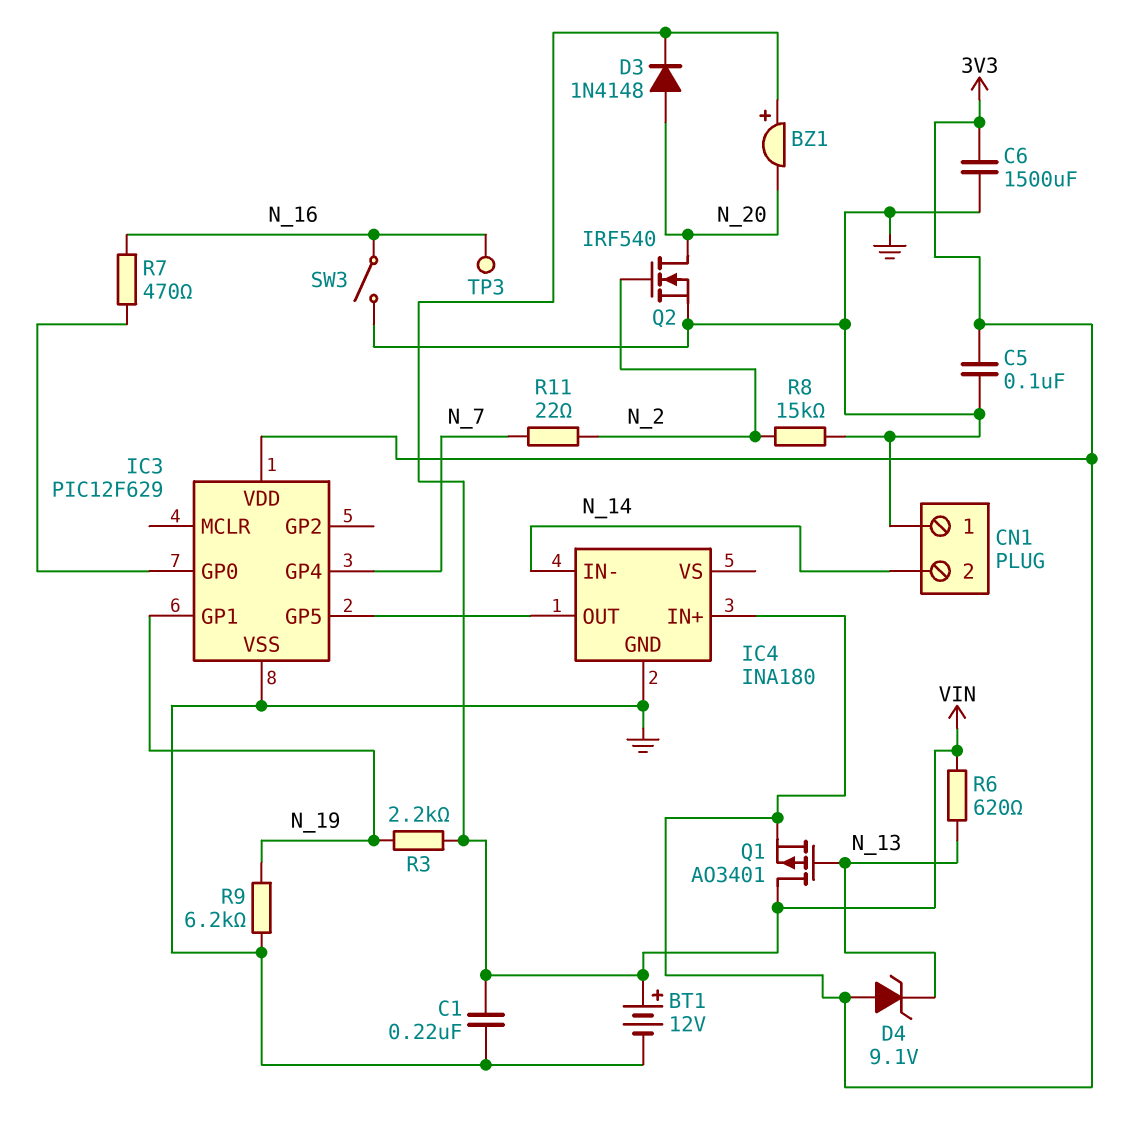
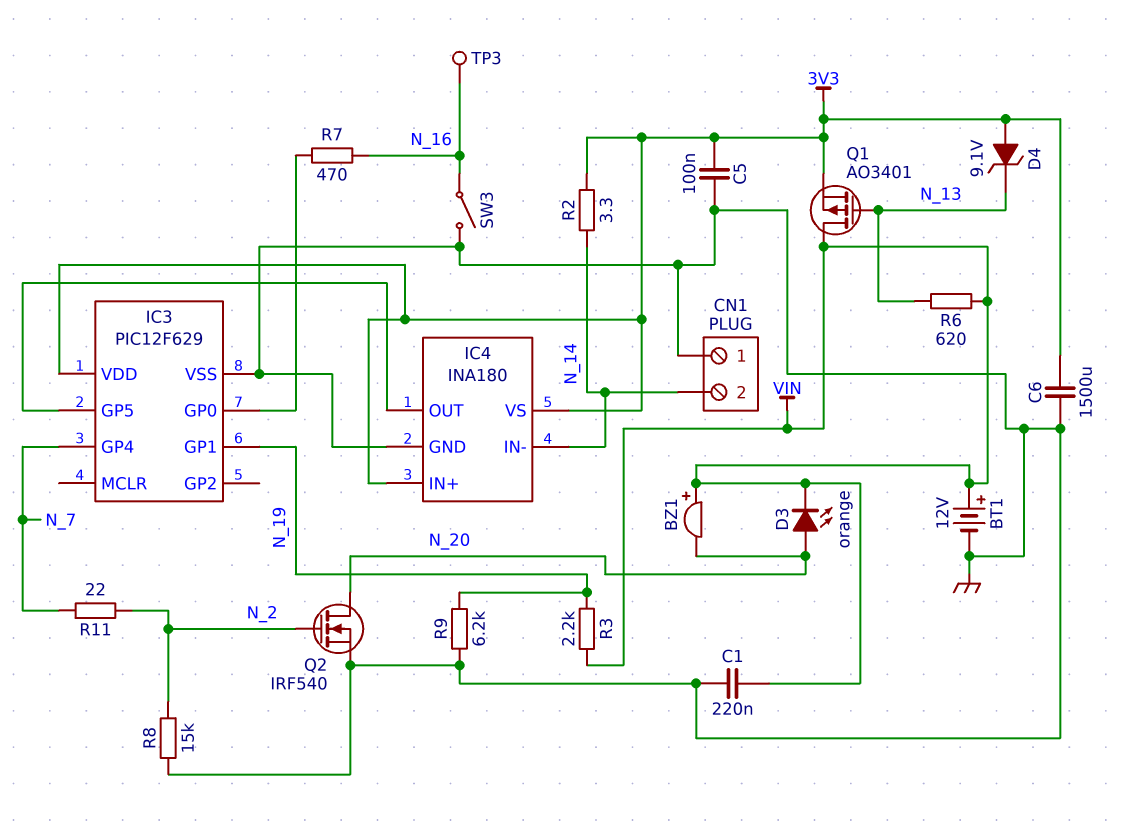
D3: diode 1N4148 (A N_20, K VIN) -> LED orange (A N_20, K VIN)
IC4 pin VS: none -> 3V3
R2: none -> 3.3 (3V3, N_14)

